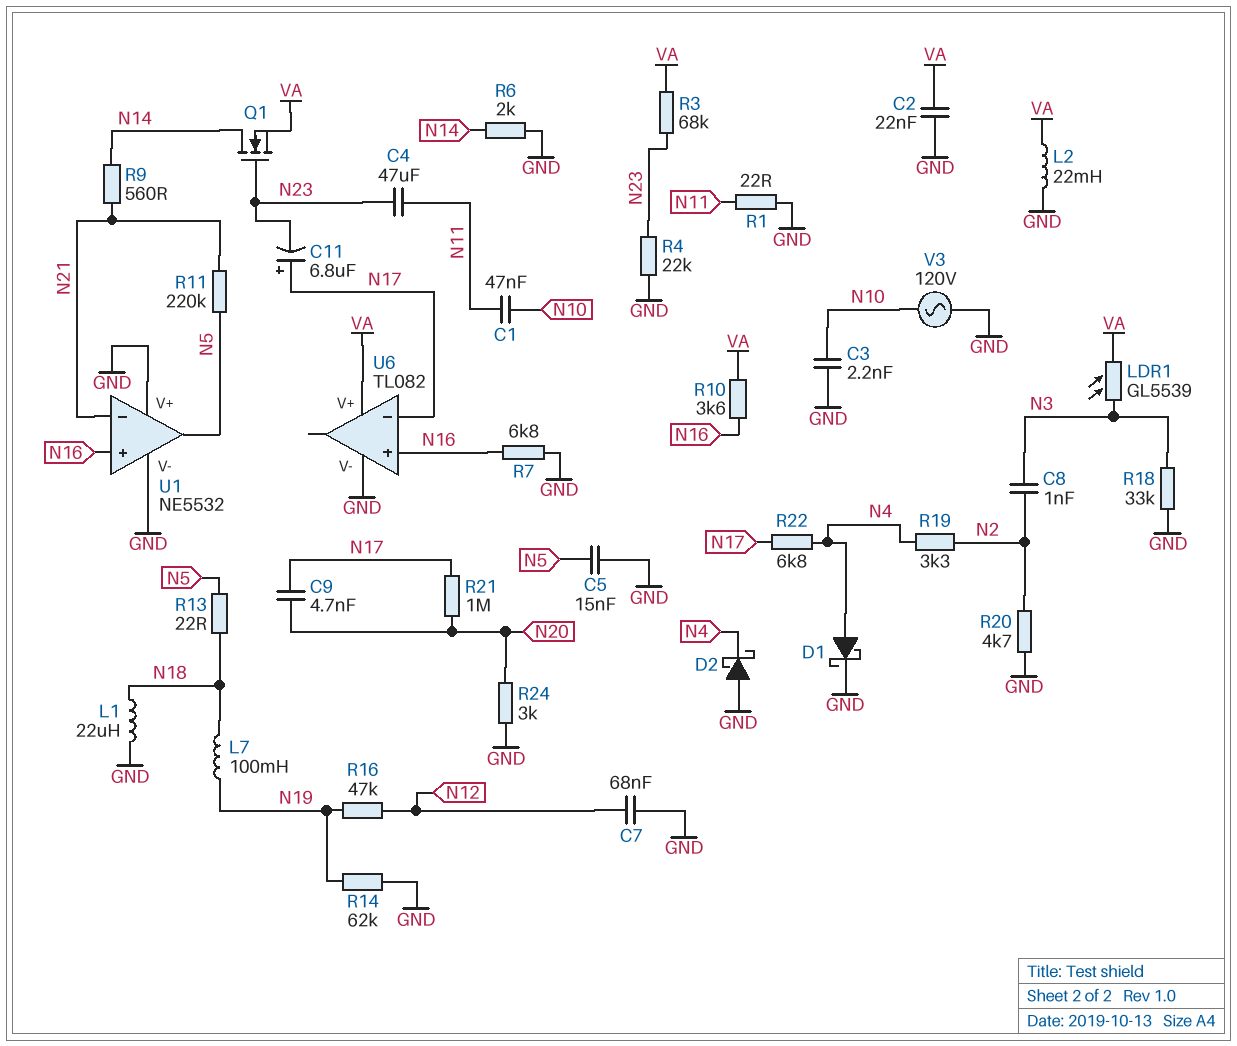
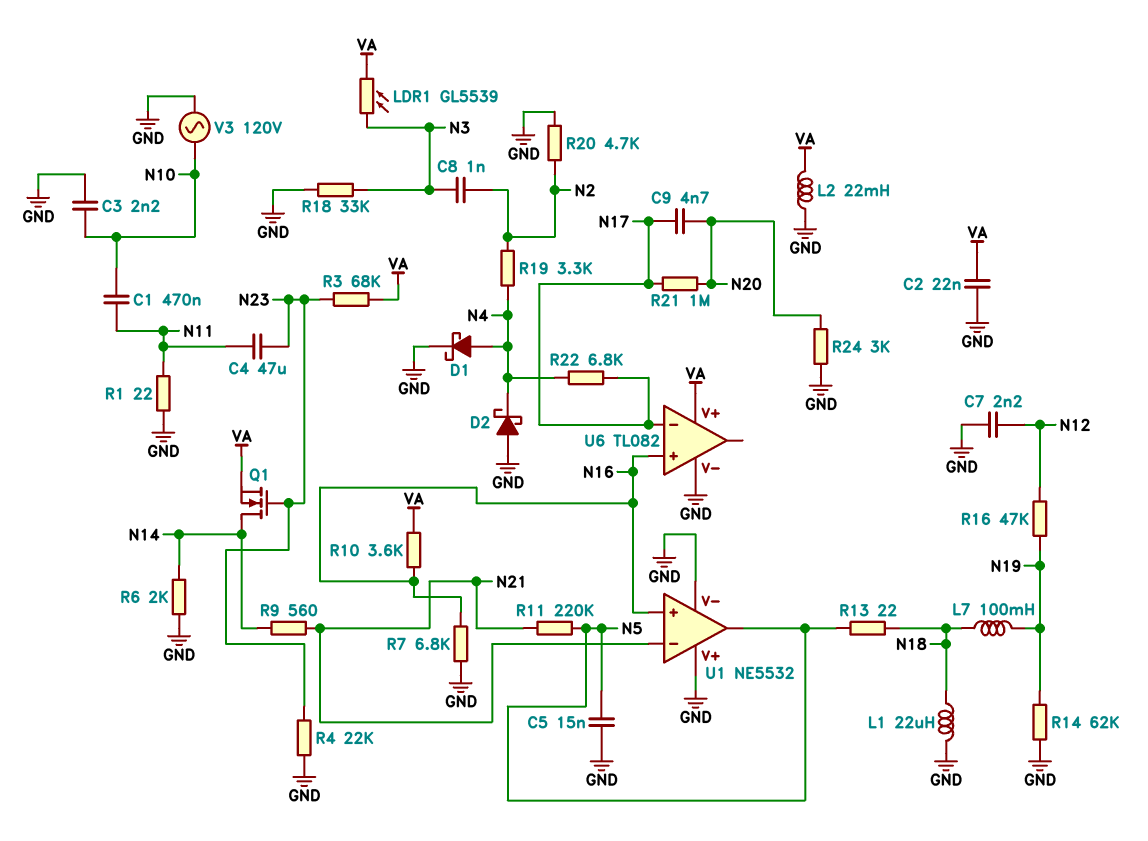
C1: 47nF (N10, N11) -> 470nF (N10, N11)
C7: 68nF (GND, N12) -> 2.2nF (GND, N12)
C11: 6.8uF (plus N17, minus N23) -> none

